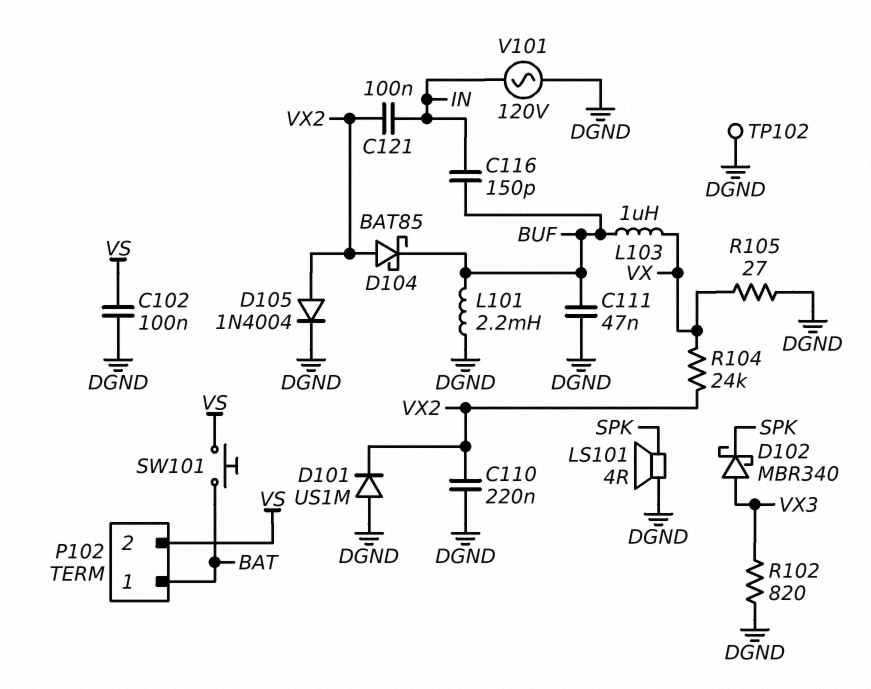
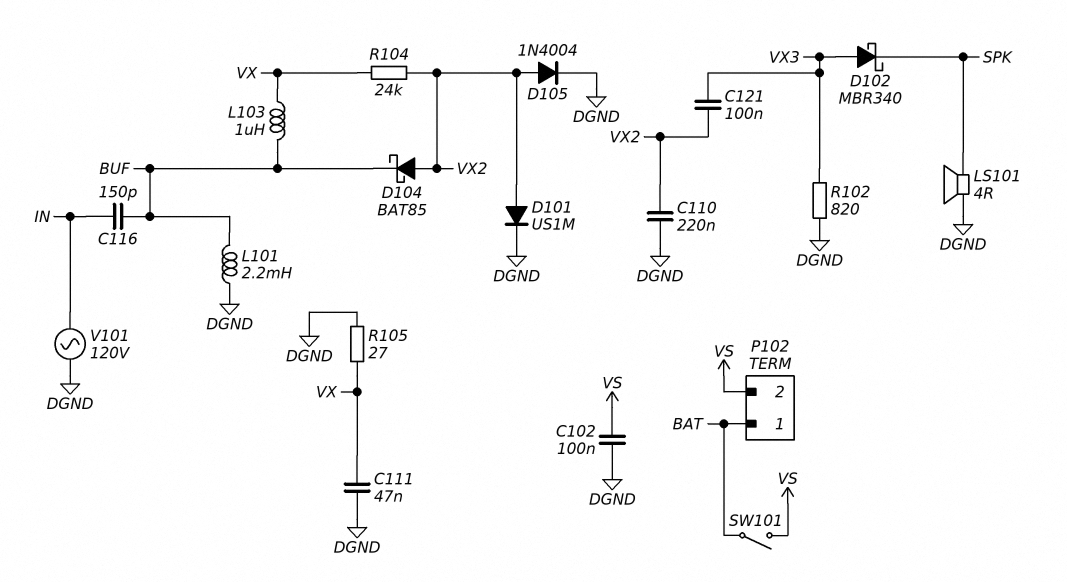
C111: 47nF (BUF, DGND) -> 47nF (DGND, VX)
C121: 100nF (IN, VX2) -> 100nF (VX2, VX3)
D101: diode US1M (A DGND, K VX2) -> diode US1M (A VX2, K DGND)
SW101: button (BAT, VS) -> switch (BAT, VS)
TP102: test point (DGND) -> none

